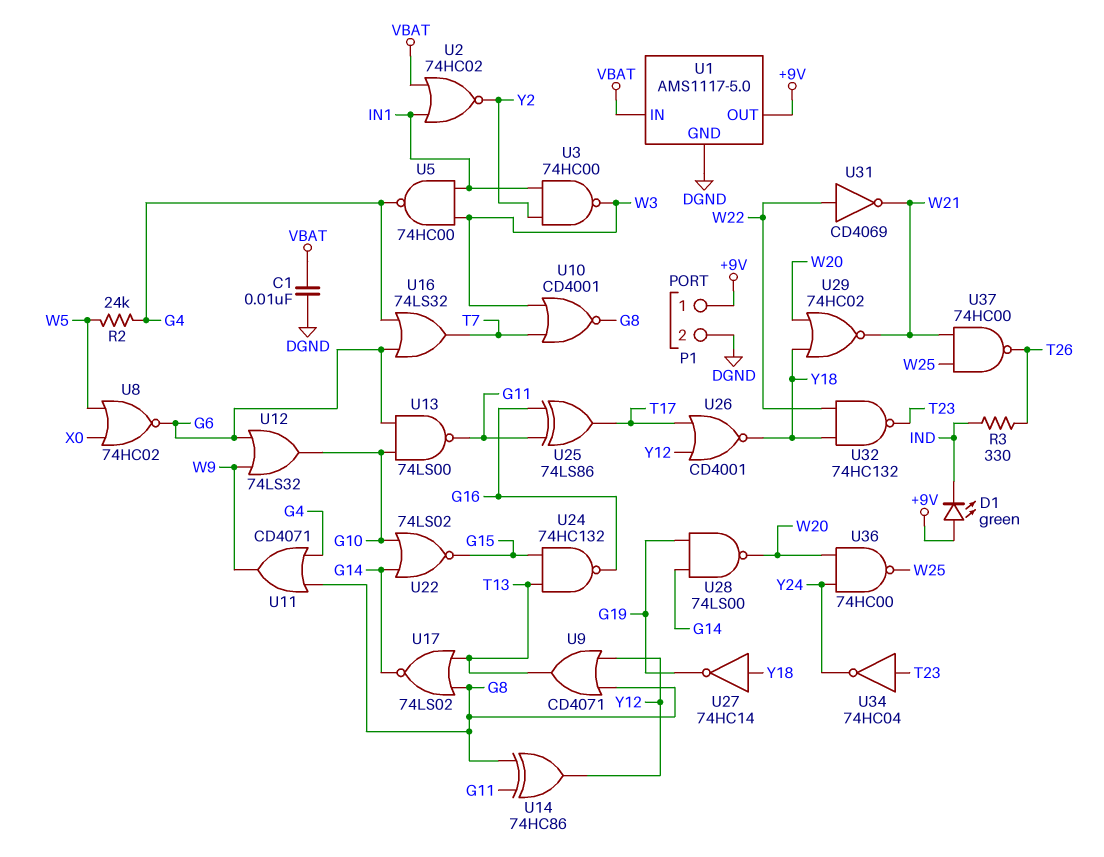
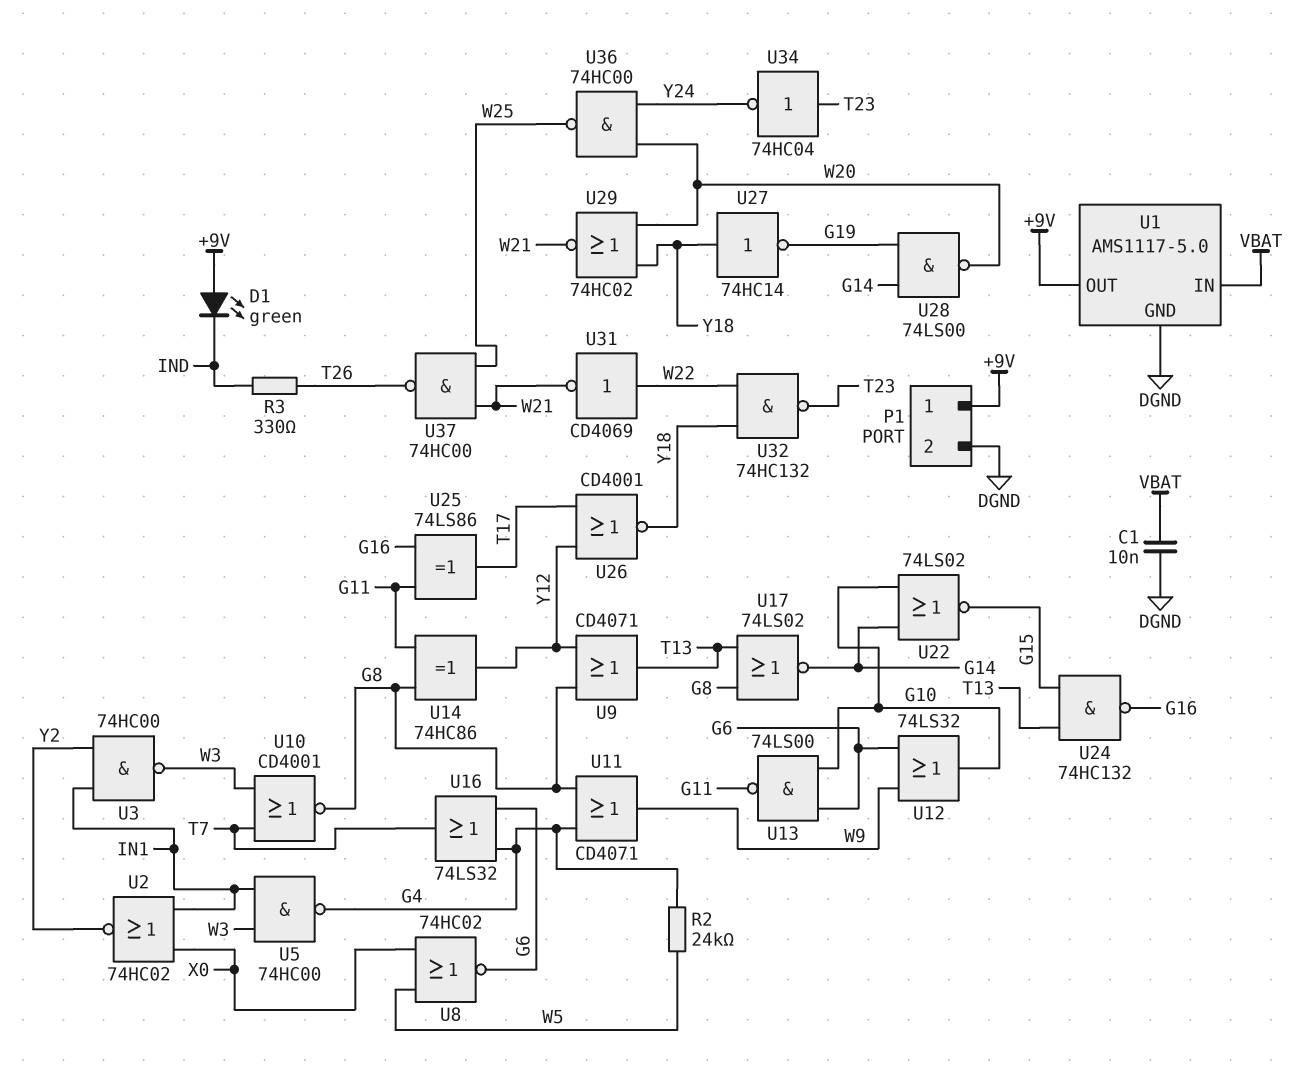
U2: NOR 74HC02 (in IN1, in VBAT, out Y2) -> NOR 74HC02 (in IN1, in X0, out Y2)

